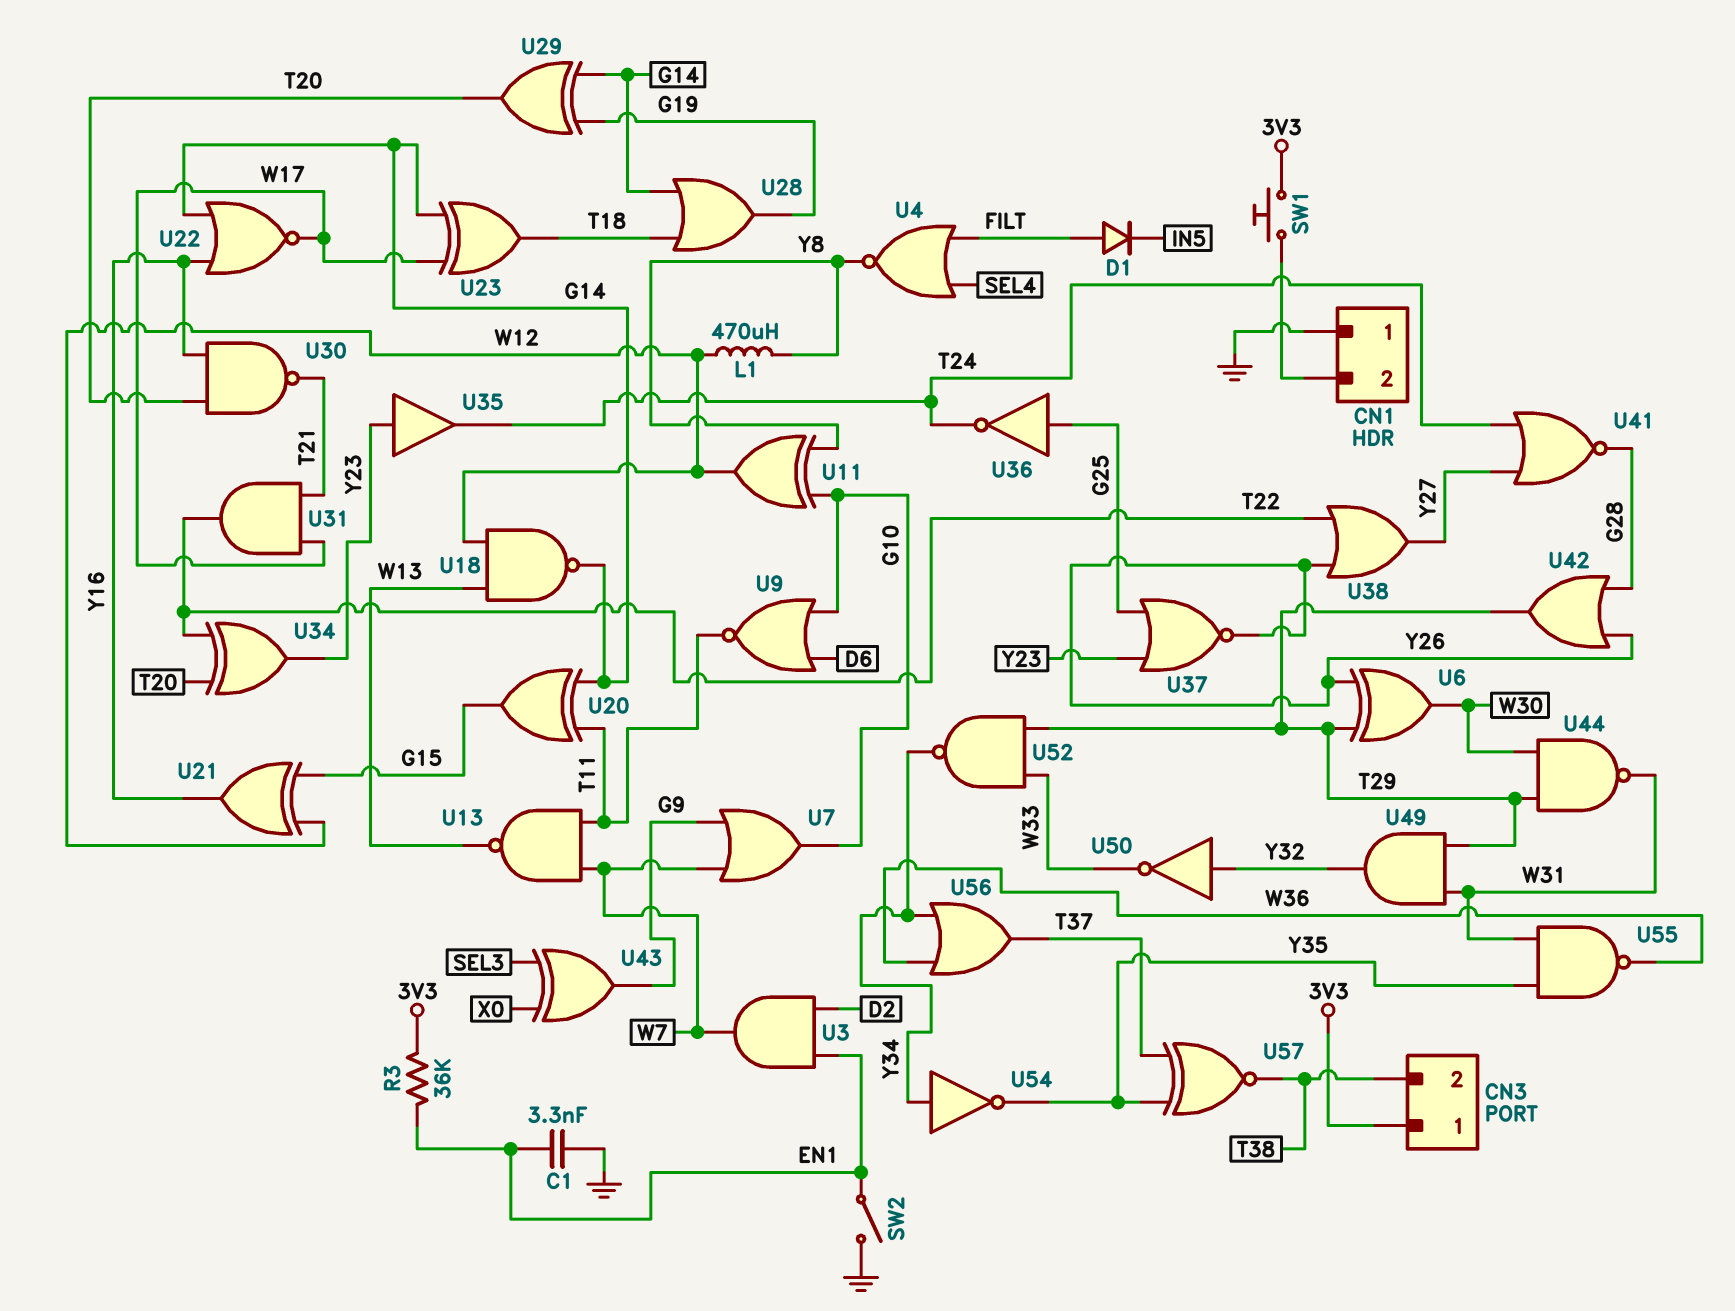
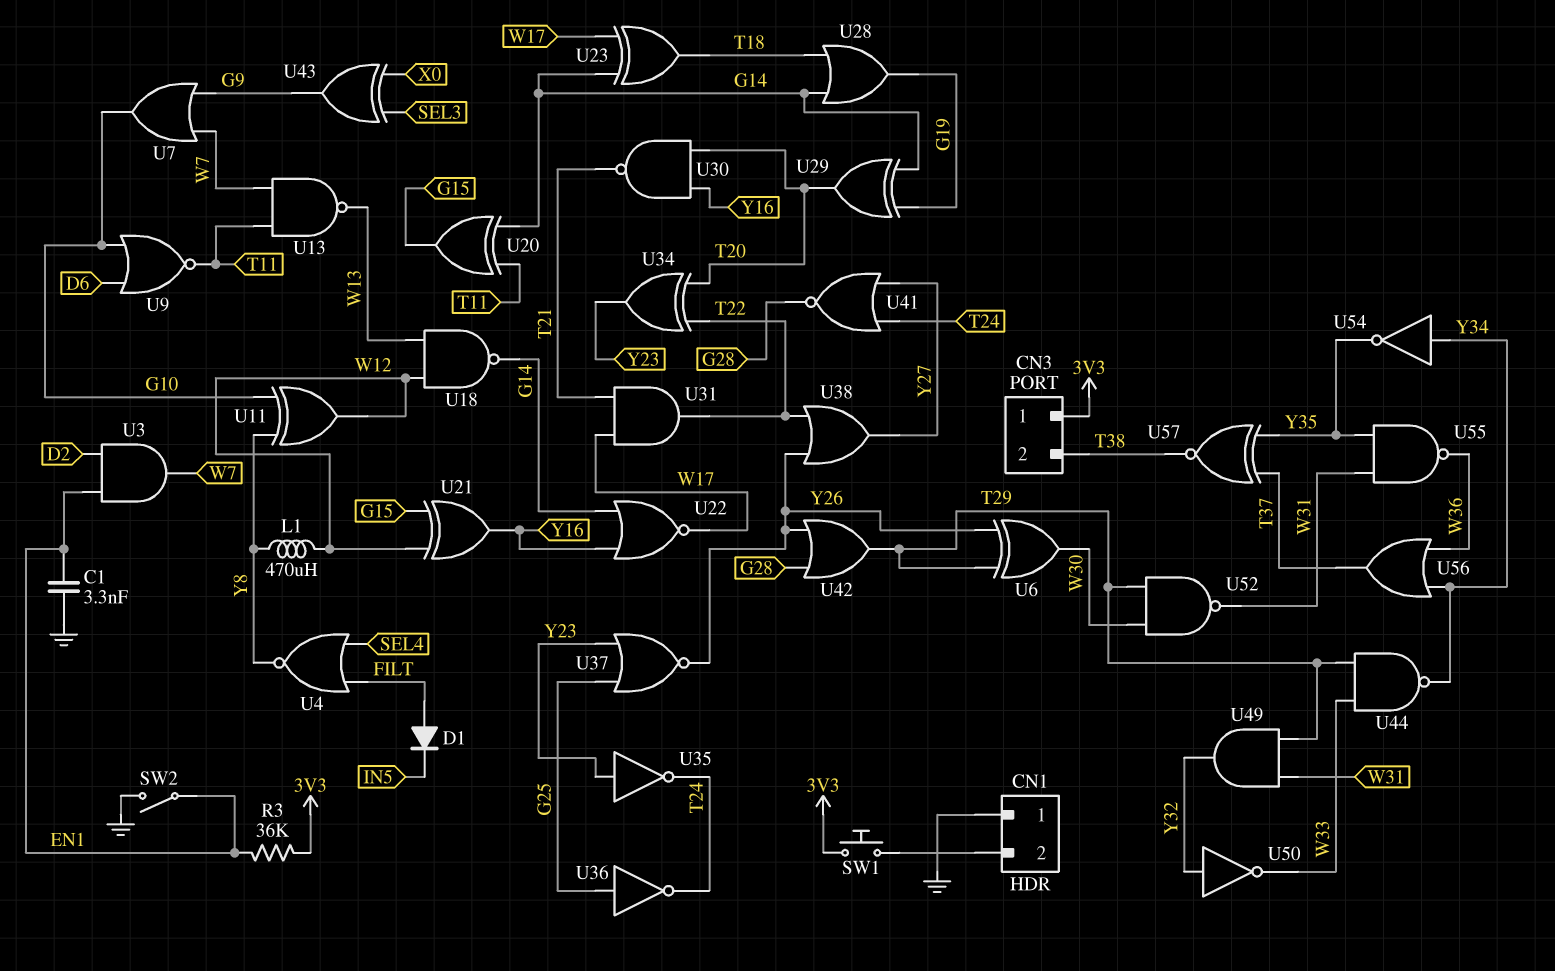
U35: buffer (in Y23, out T24) -> NOT (in Y23, out T24)
U44: NAND (in T29, in W30, out W31) -> NAND (in T29, in W33, out Y34)
U52: NAND (in T29, in W33, out Y34) -> NAND (in T29, in W30, out W31)

